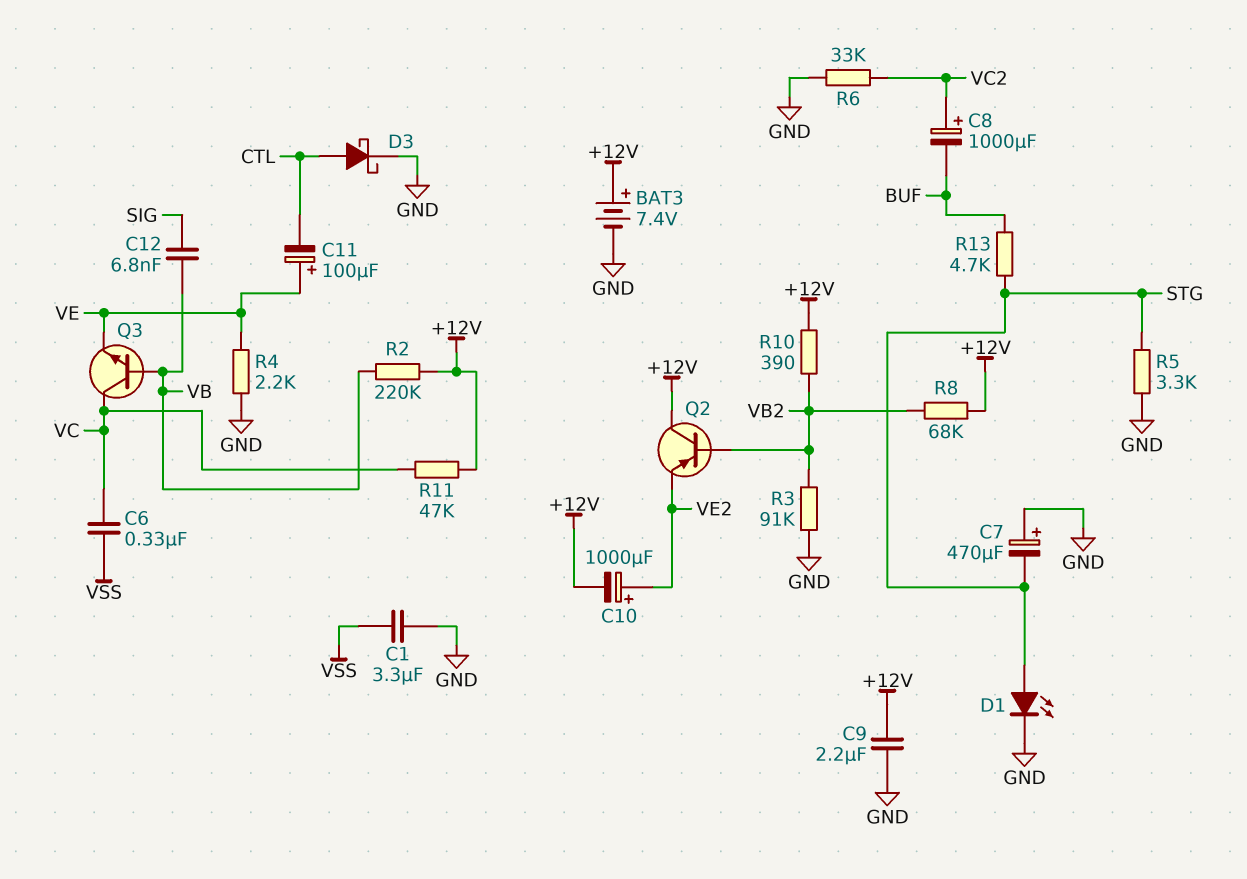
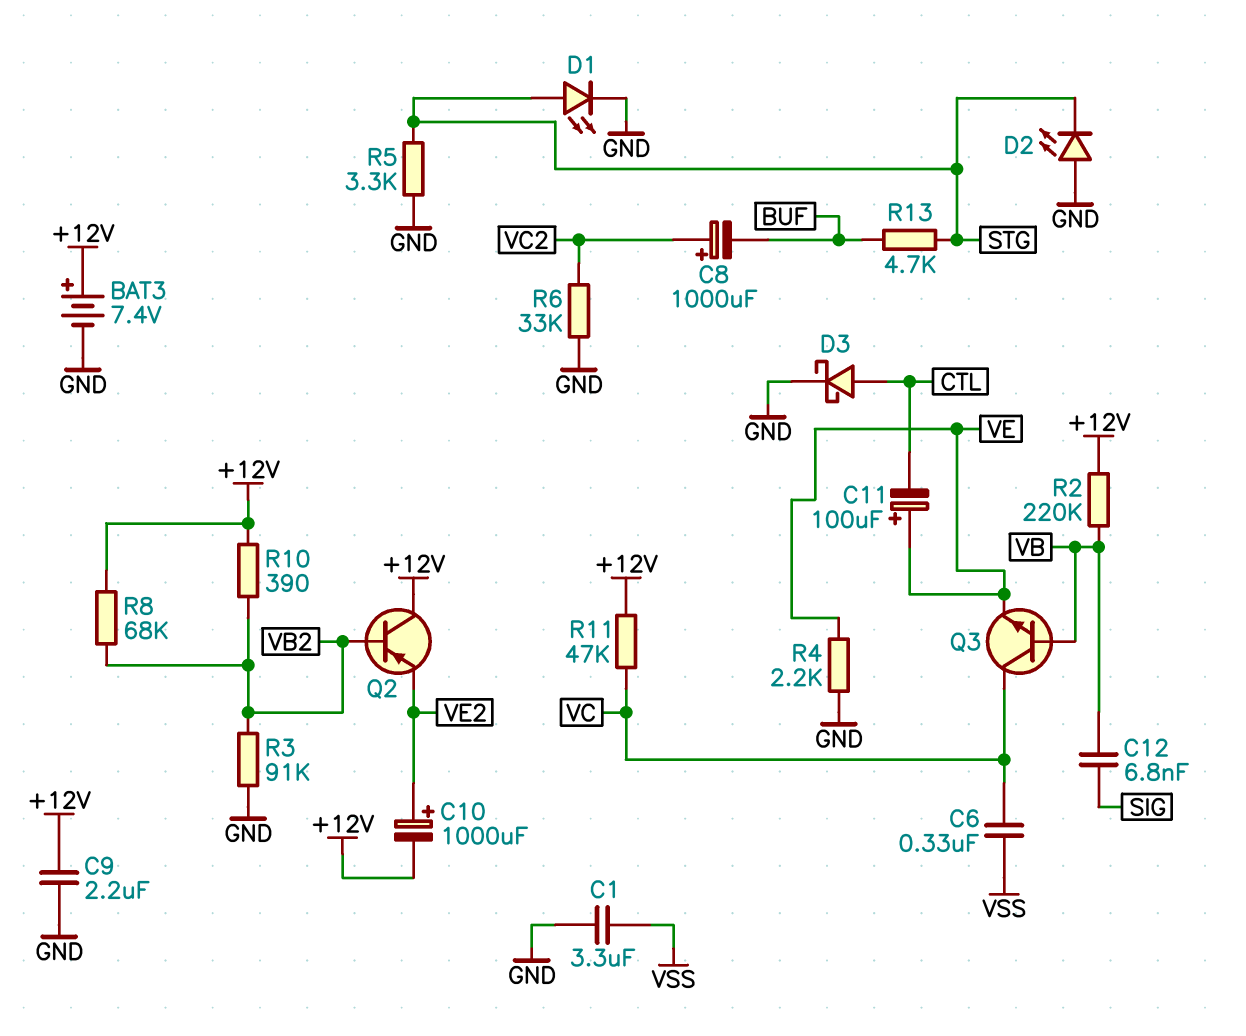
C7: 470uF (plus GND, minus STG) -> none
D2: none -> LED (A GND, K STG)

